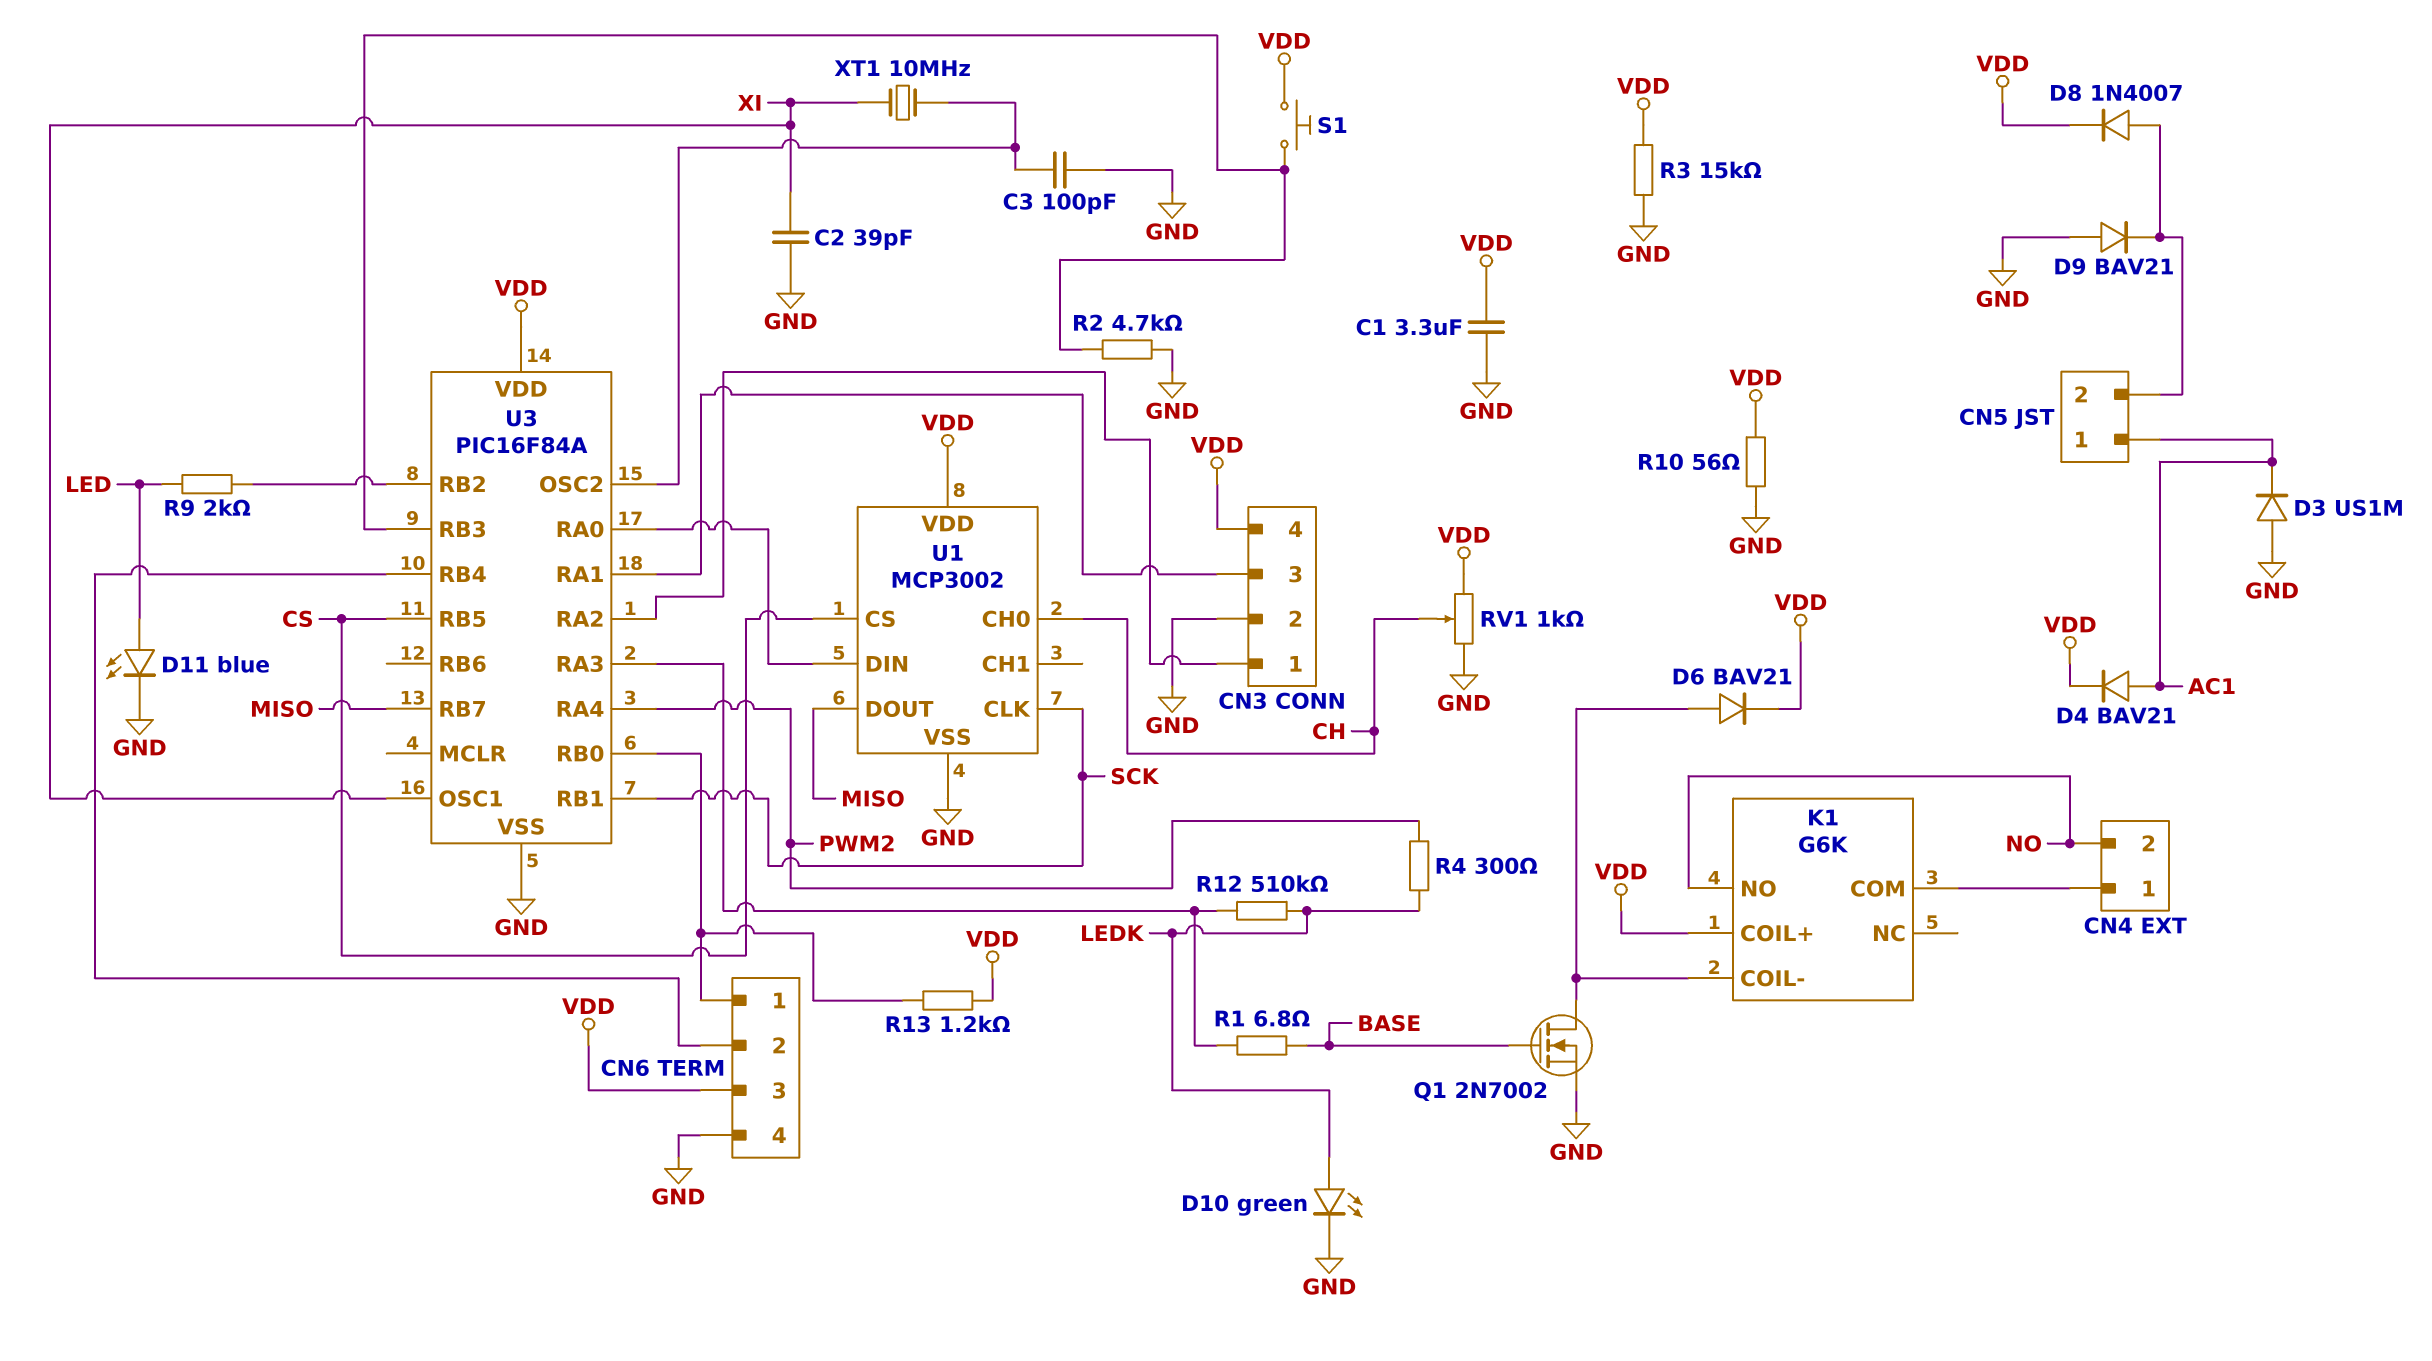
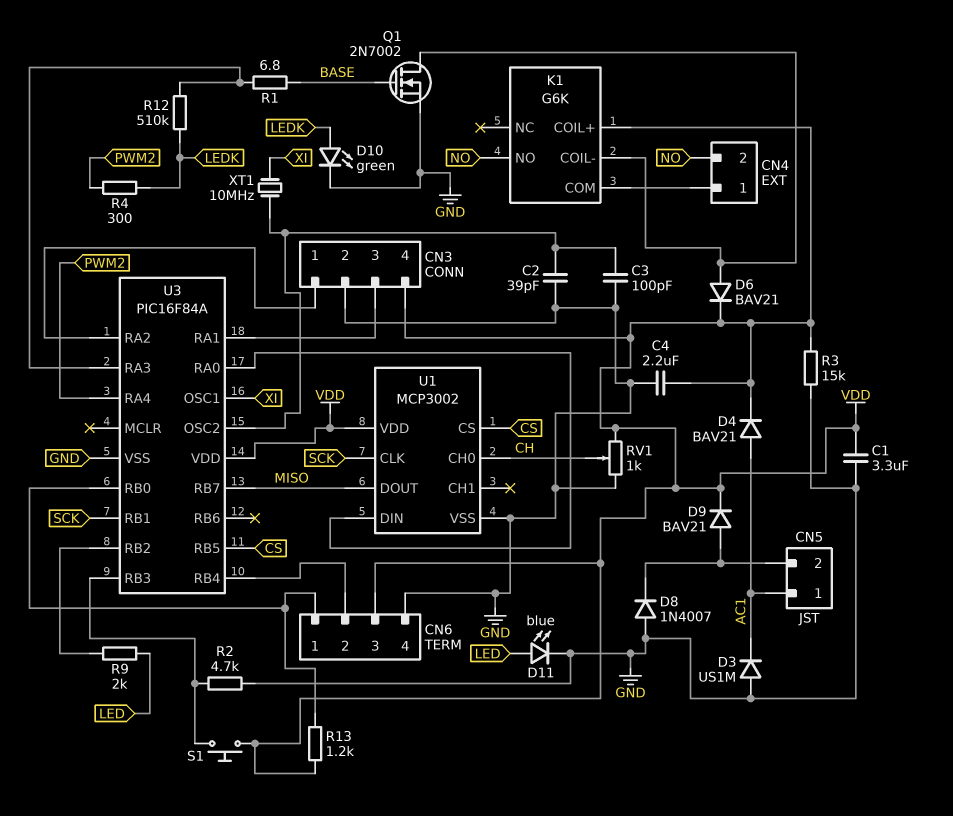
C2: 39pF (GND, XI) -> 39pF (GND, U3/OSC2)
C4: none -> 2.2uF (GND, VDD)
D8: diode 1N4007 (A CN5/2, K VDD) -> diode 1N4007 (A GND, K CN5/2)
D9: diode BAV21 (A GND, K CN5/2) -> diode BAV21 (A CN5/2, K VDD)
R10: 56 (GND, VDD) -> none

